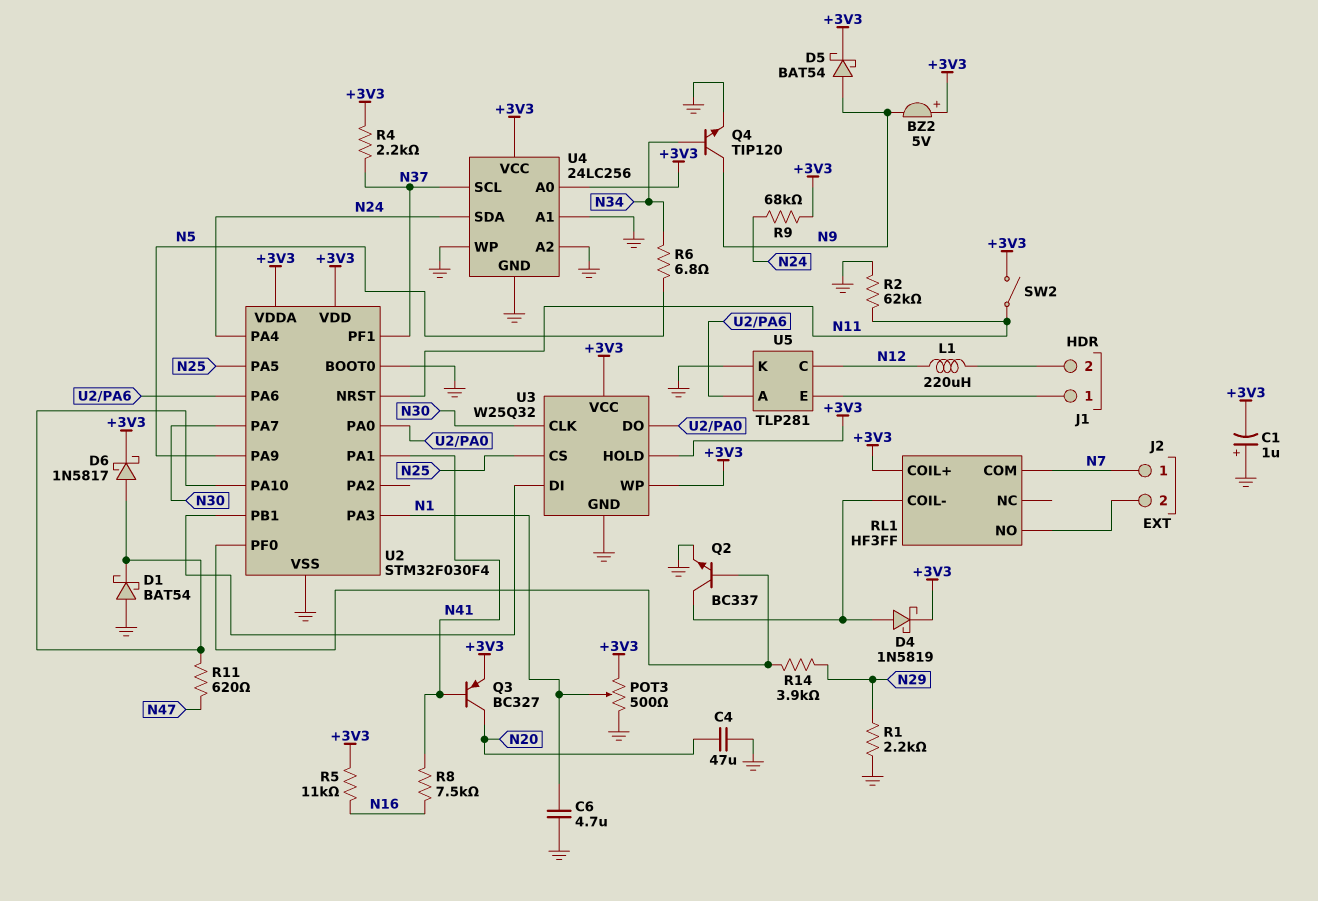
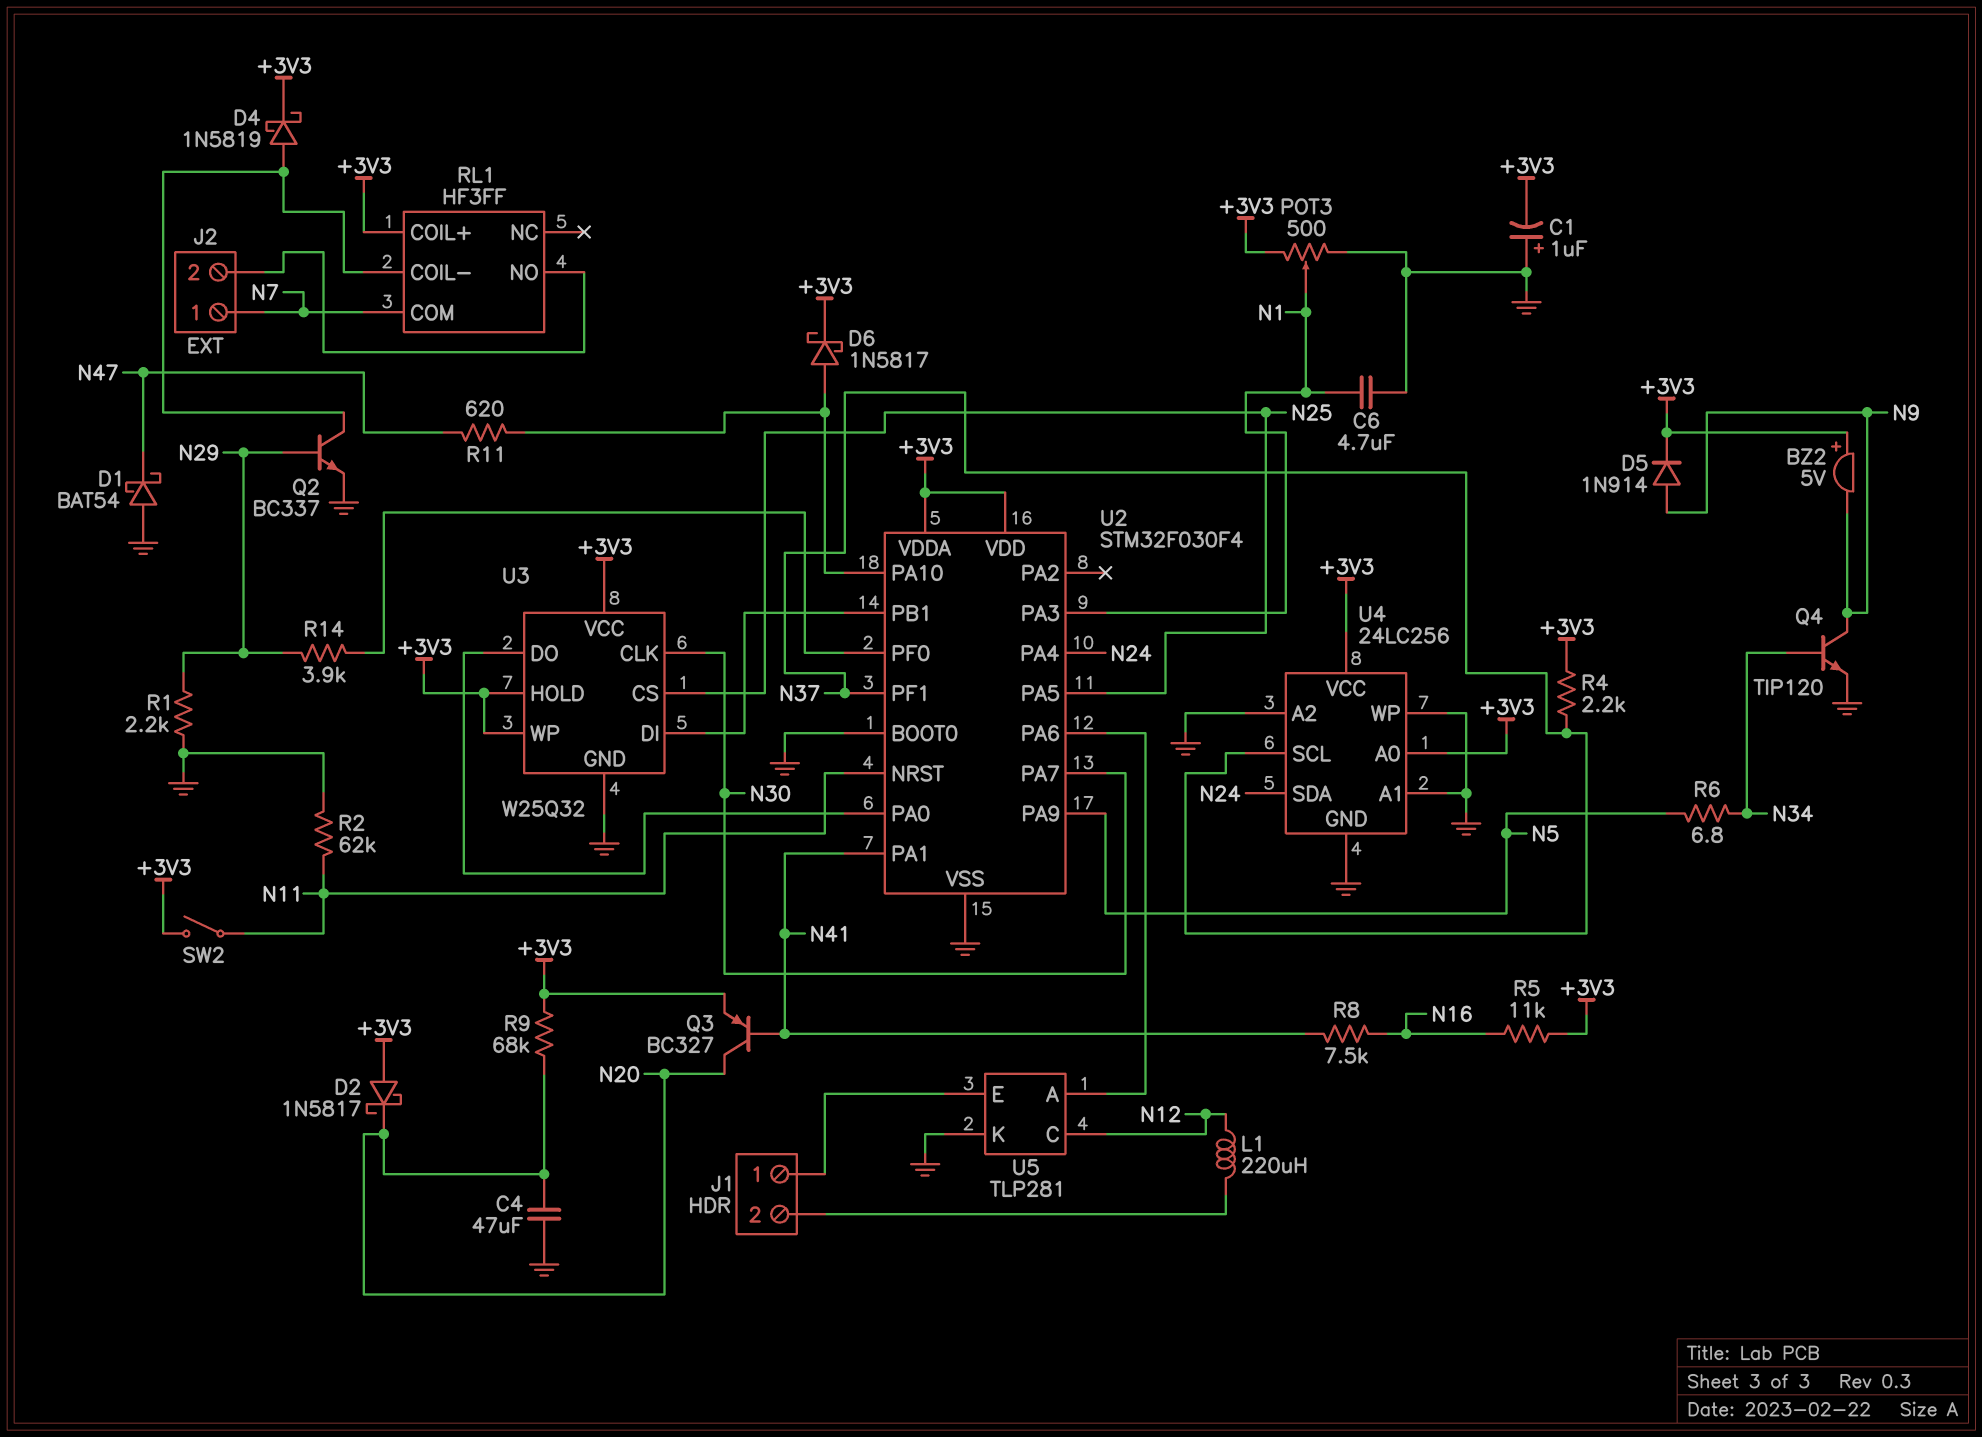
D1: schottky BAT54 (A GND, K U2/PA10) -> schottky BAT54 (A GND, K N47)
D2: none -> schottky 1N5817 (A +3V3, K N20)
D5: schottky BAT54 (A N9, K +3V3) -> diode 1N914 (A N9, K +3V3)
Q2: NPN BC337 (B U2/PF0, C RL1/COIL-, E GND) -> NPN BC337 (B N29, C RL1/COIL-, E GND)
R9: 68k (+3V3, N24) -> 68k (+3V3, N20)

